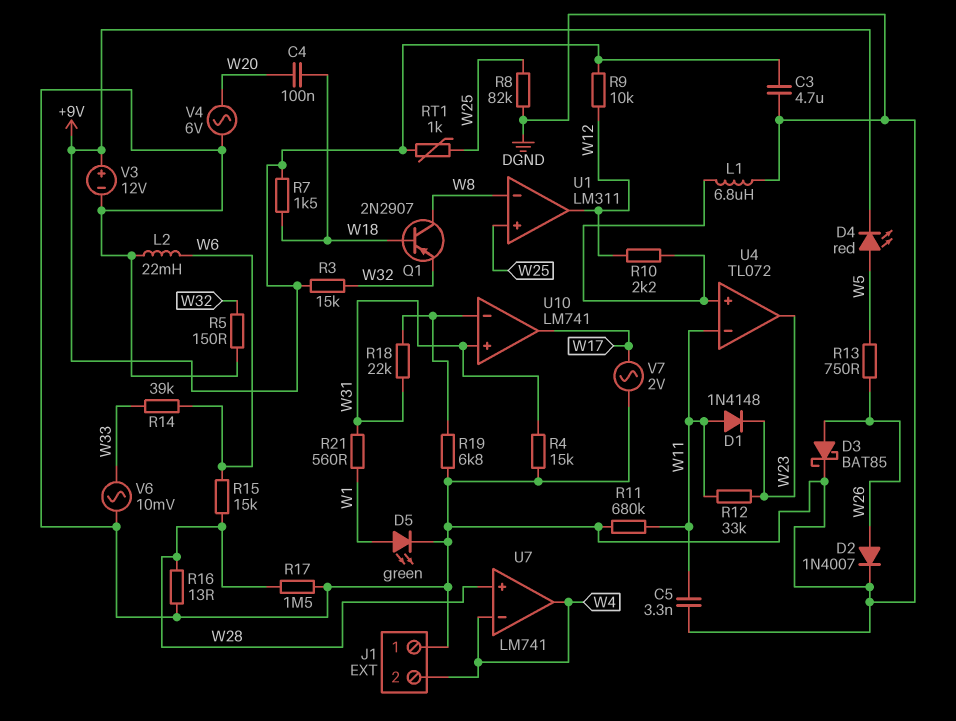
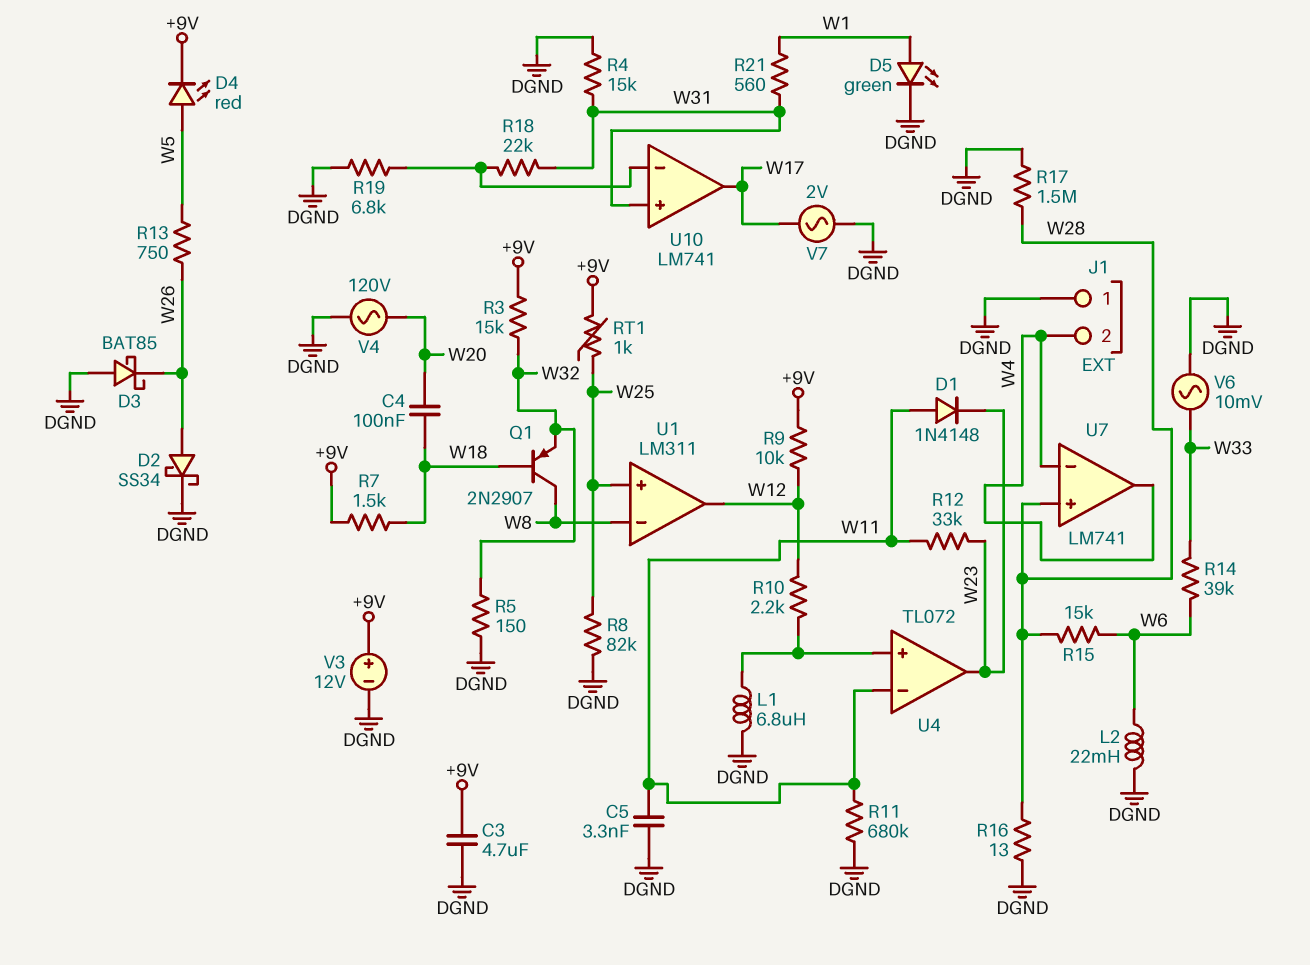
D2: diode 1N4007 (A W26, K DGND) -> schottky SS34 (A W26, K DGND)
D3: schottky BAT85 (A W26, K DGND) -> schottky BAT85 (A DGND, K W26)
V4: AC 6V (DGND, W20) -> AC 120V (DGND, W20)

